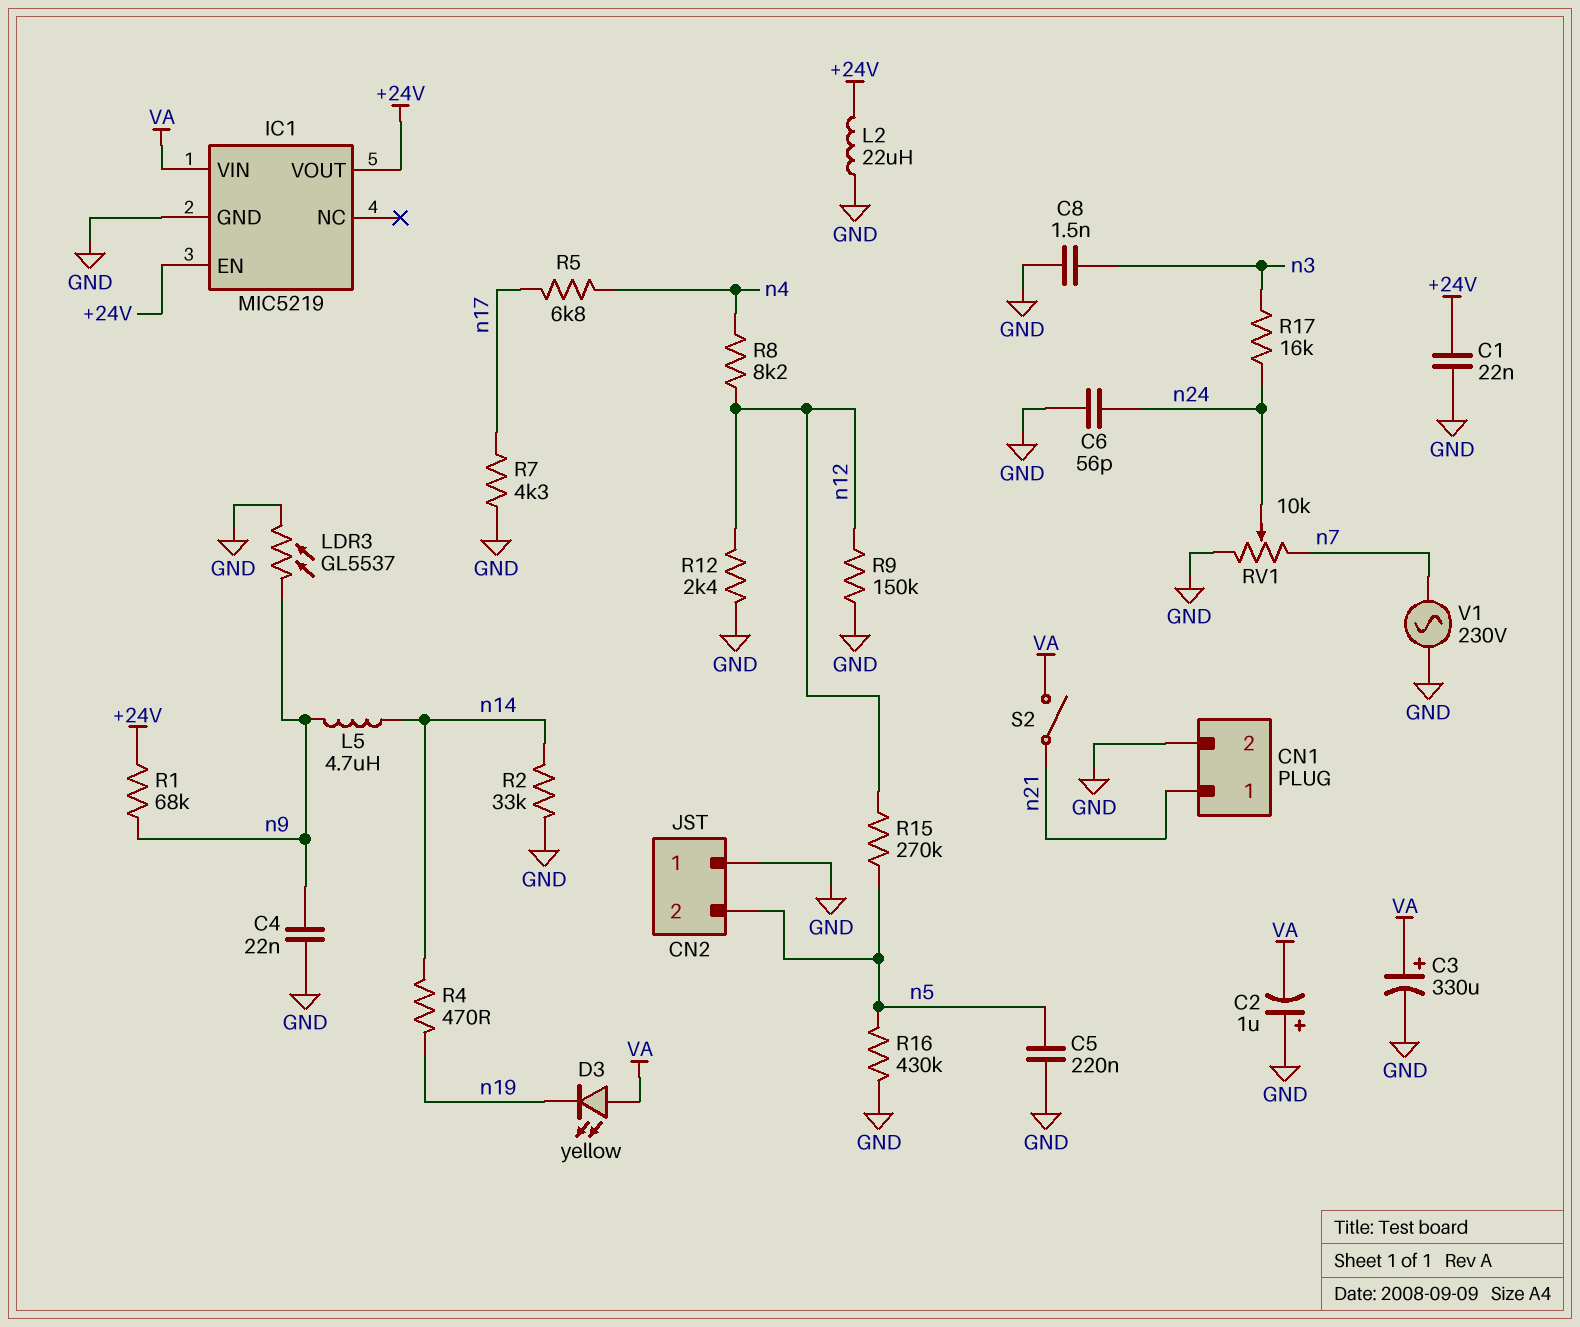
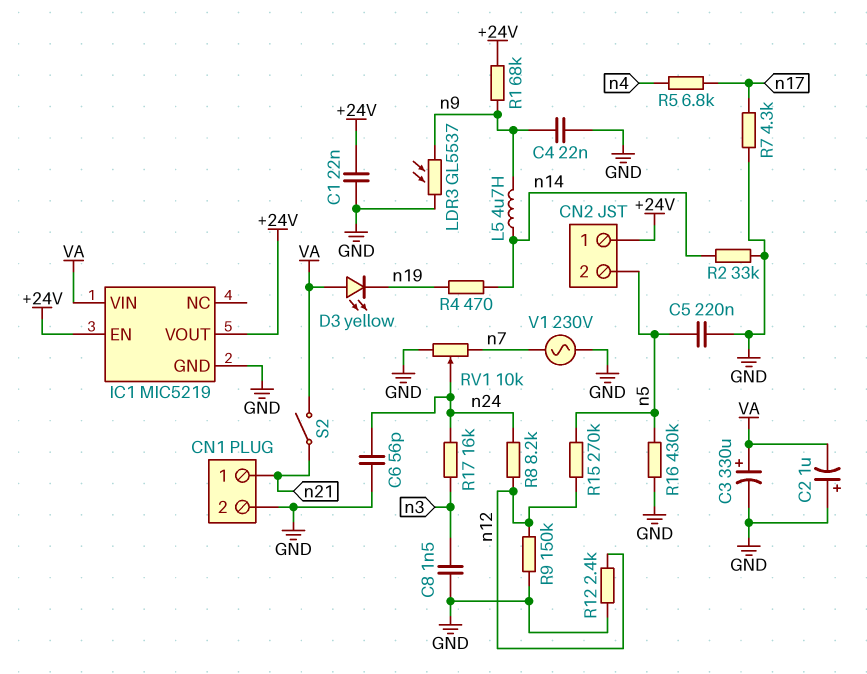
CN2 pin 1: GND -> +24V
L2: 22uH (+24V, GND) -> none
R8: 8.2k (n4, n12) -> 8.2k (n12, n24)

